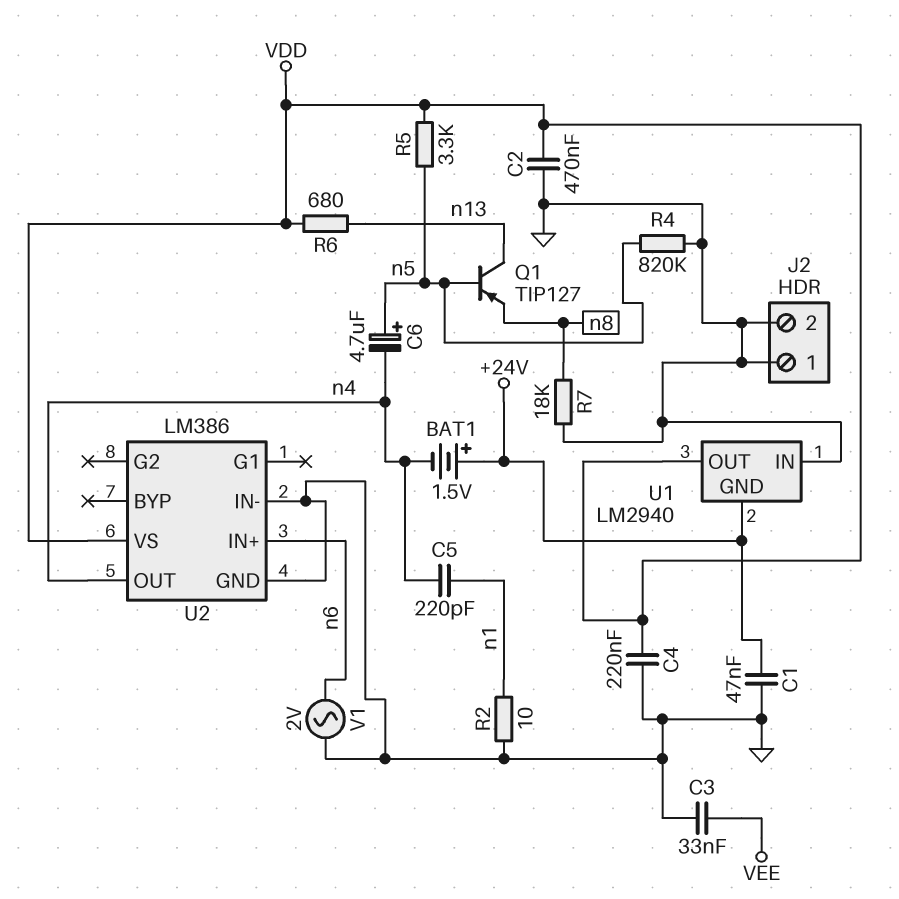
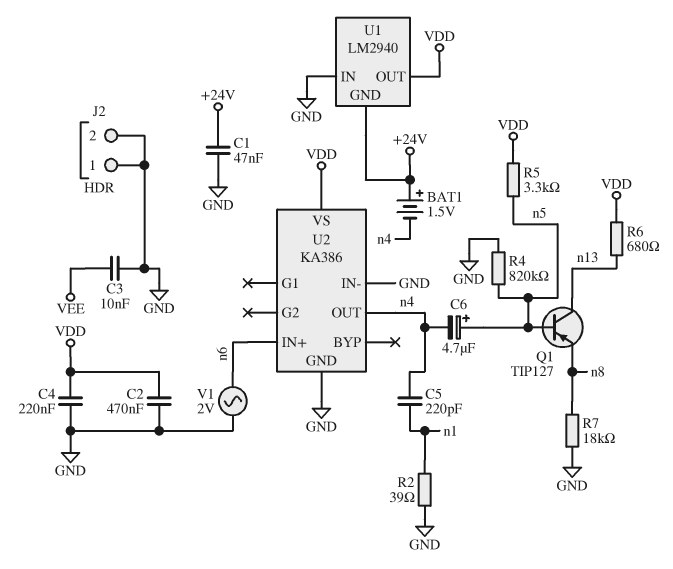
C3: 33nF (GND, VEE) -> 10nF (GND, VEE)
R2: 10 (GND, n1) -> 39 (GND, n1)
U2: LM386 -> KA386

